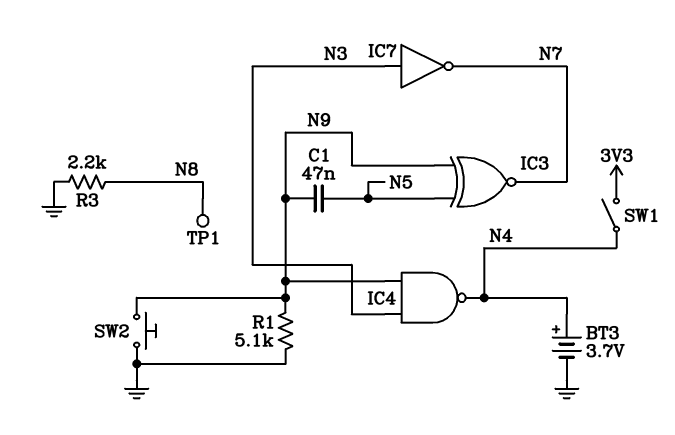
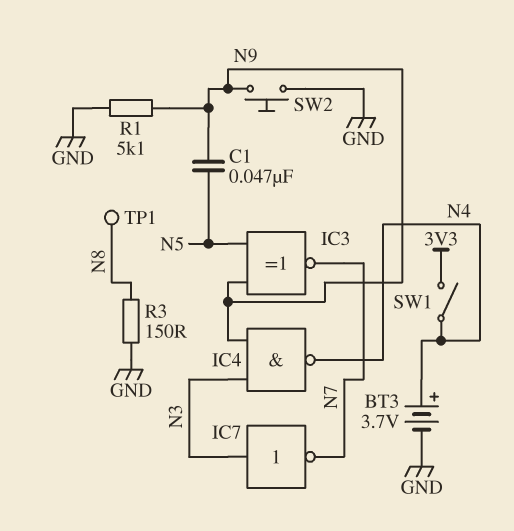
R3: 2.2k (GND, N8) -> 150 (GND, N8)

